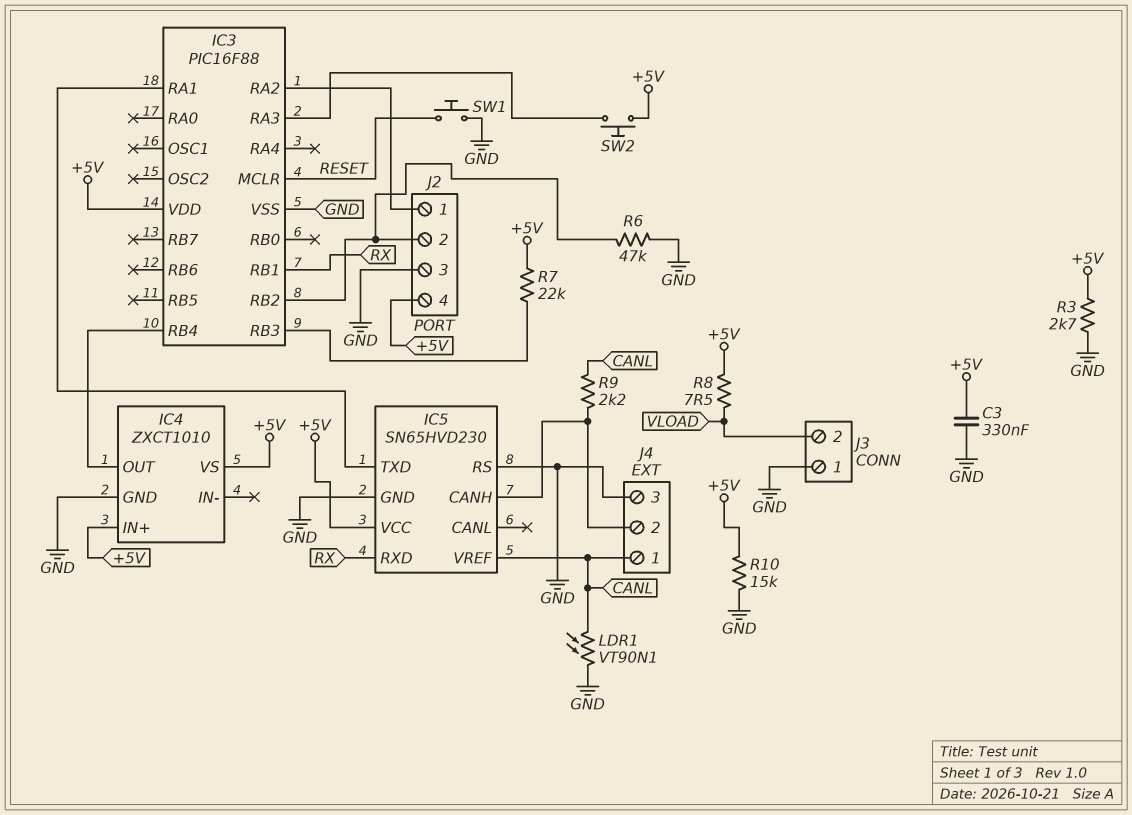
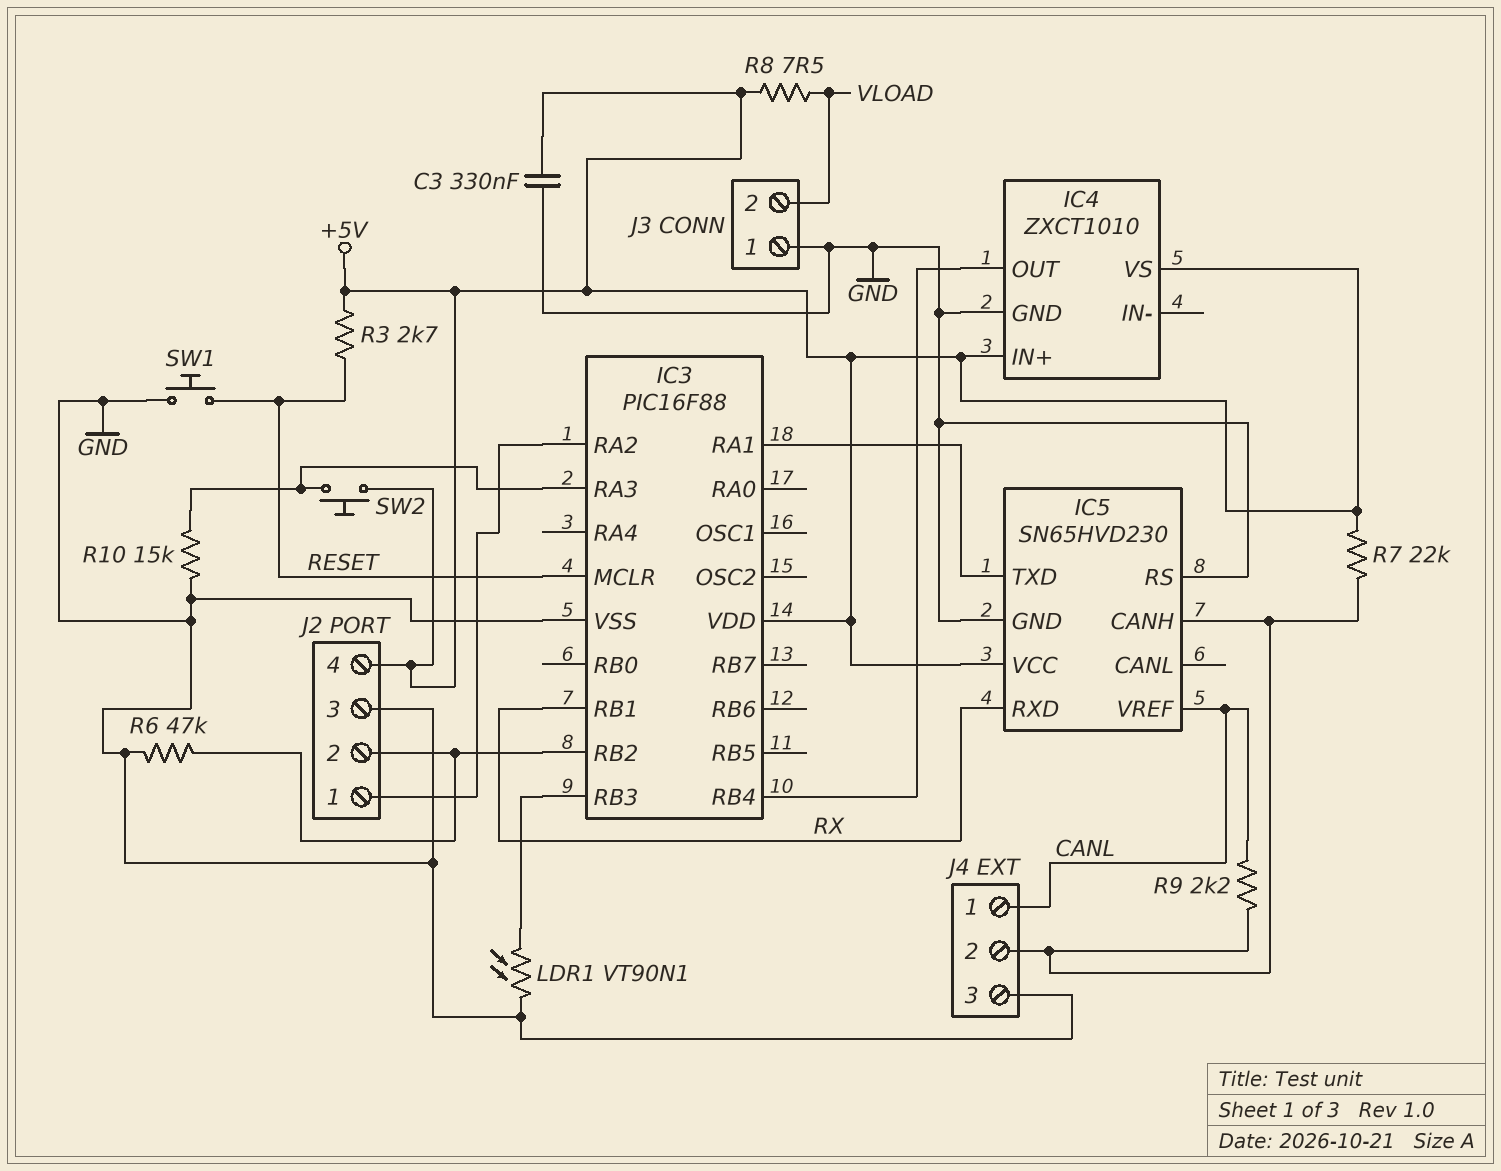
LDR1: VT90N1 (CANL, GND) -> VT90N1 (GND, IC3/RB3)
R3: 2.7k (+5V, GND) -> 2.7k (+5V, RESET)
R7: 22k (+5V, IC3/RB3) -> 22k (+5V, IC5/CANH)
R10: 15k (+5V, GND) -> 15k (GND, IC3/RA3)

